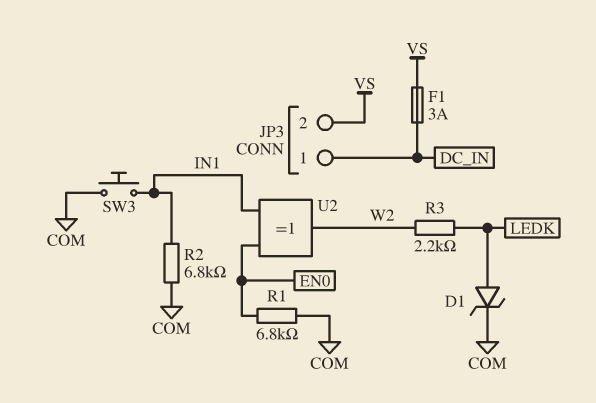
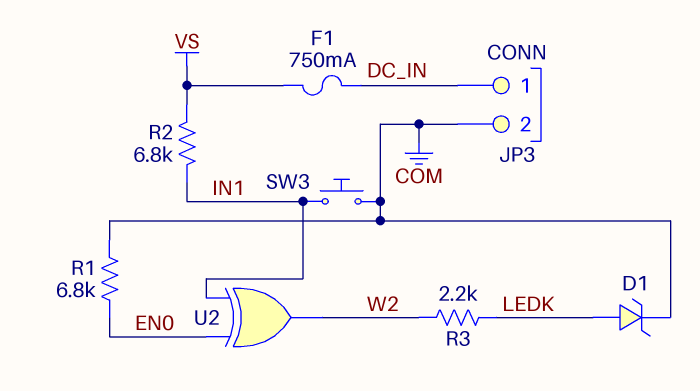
F1: 3A (DC_IN, VS) -> 750mA (DC_IN, VS)
JP3 pin 2: VS -> COM
R2: 6.8k (COM, IN1) -> 6.8k (IN1, VS)

